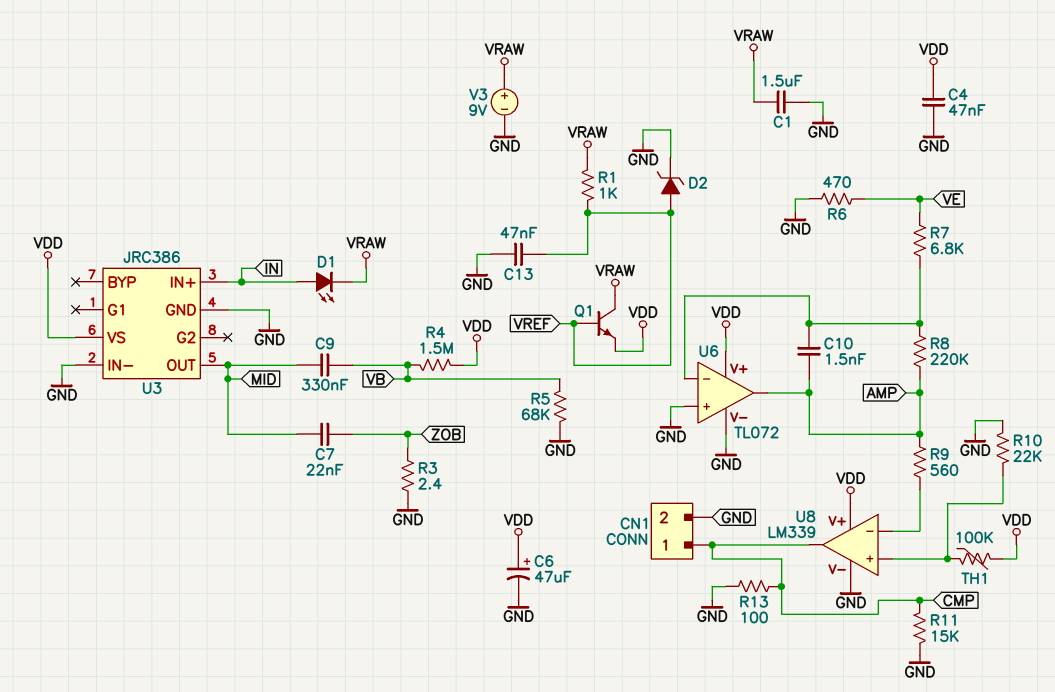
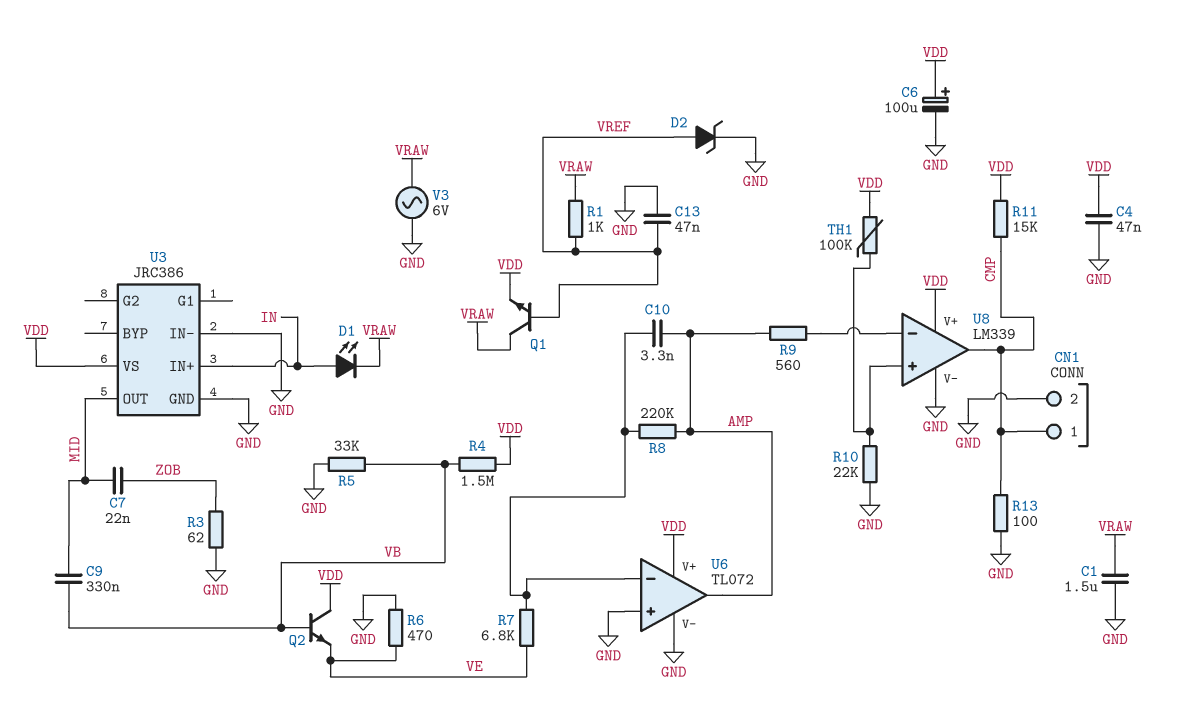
C6: 47uF (plus VDD, minus GND) -> 100uF (plus VDD, minus GND)
C10: 1.5nF (AMP, U6/in-) -> 3.3nF (AMP, U6/in-)
Q2: none -> NPN (B VB, C VDD, E VE)
R3: 2.4 (GND, ZOB) -> 62 (GND, ZOB)
R5: 68k (GND, VB) -> 33k (GND, VB)
R11: 15k (CMP, GND) -> 15k (CMP, VDD)
V3: 9V (plus VRAW, minus GND) -> AC 6V (GND, VRAW)

